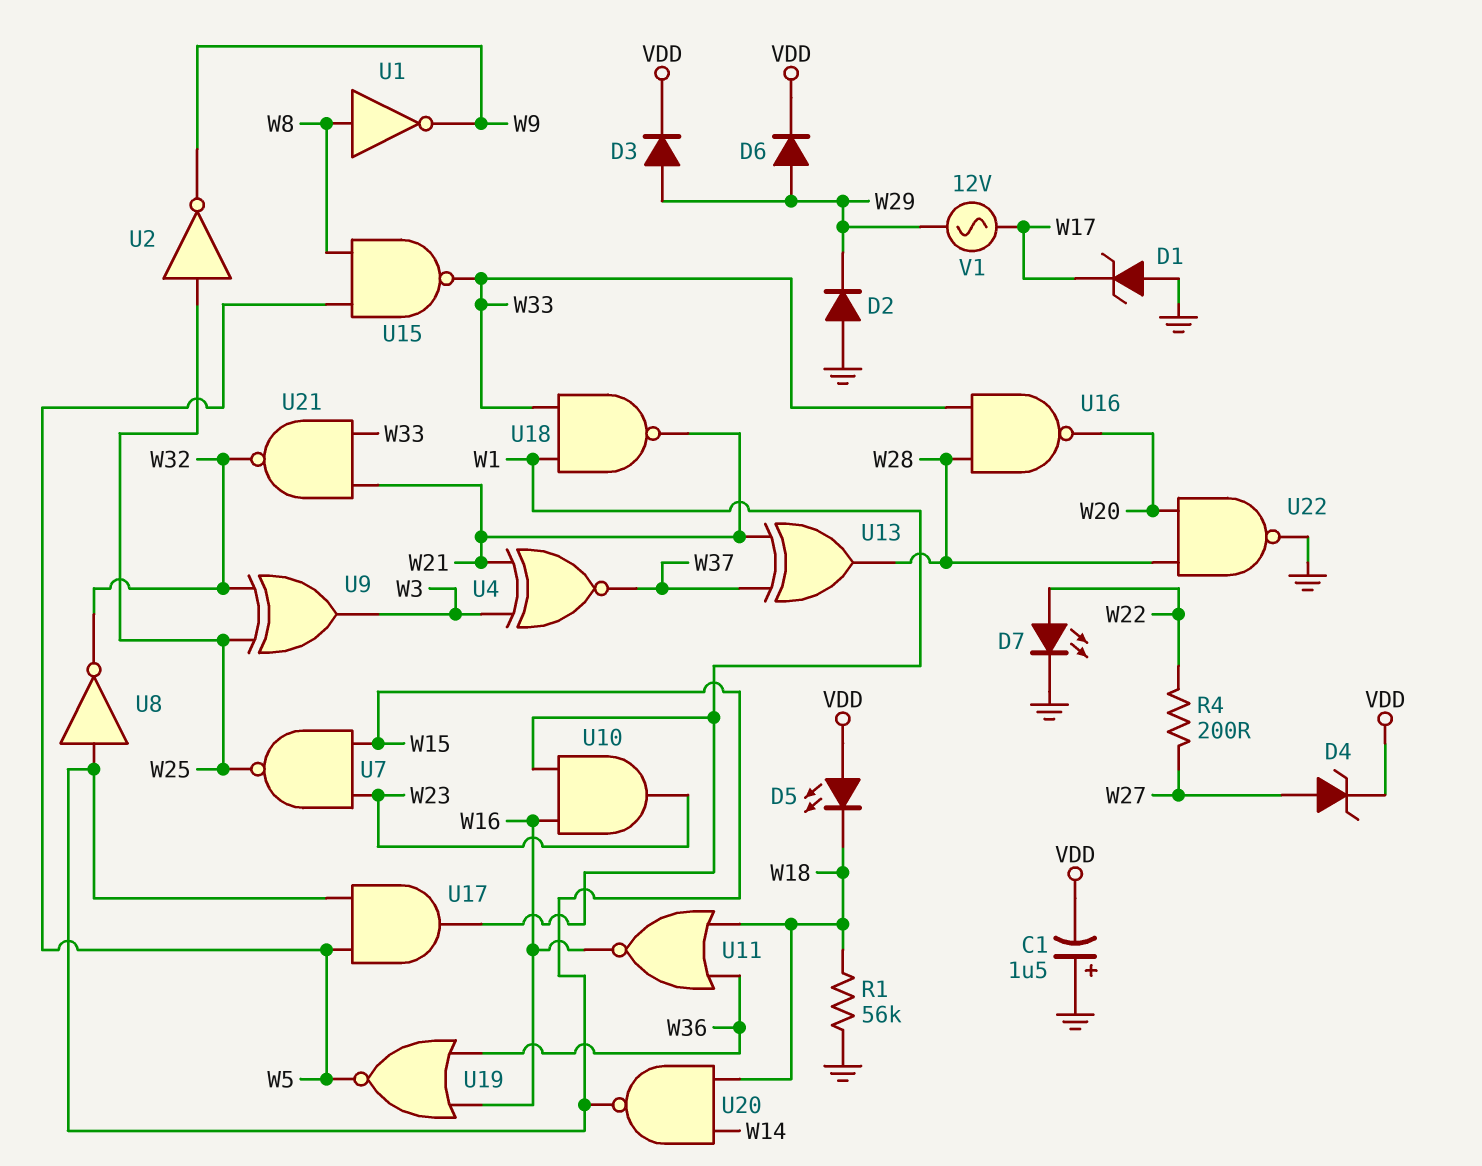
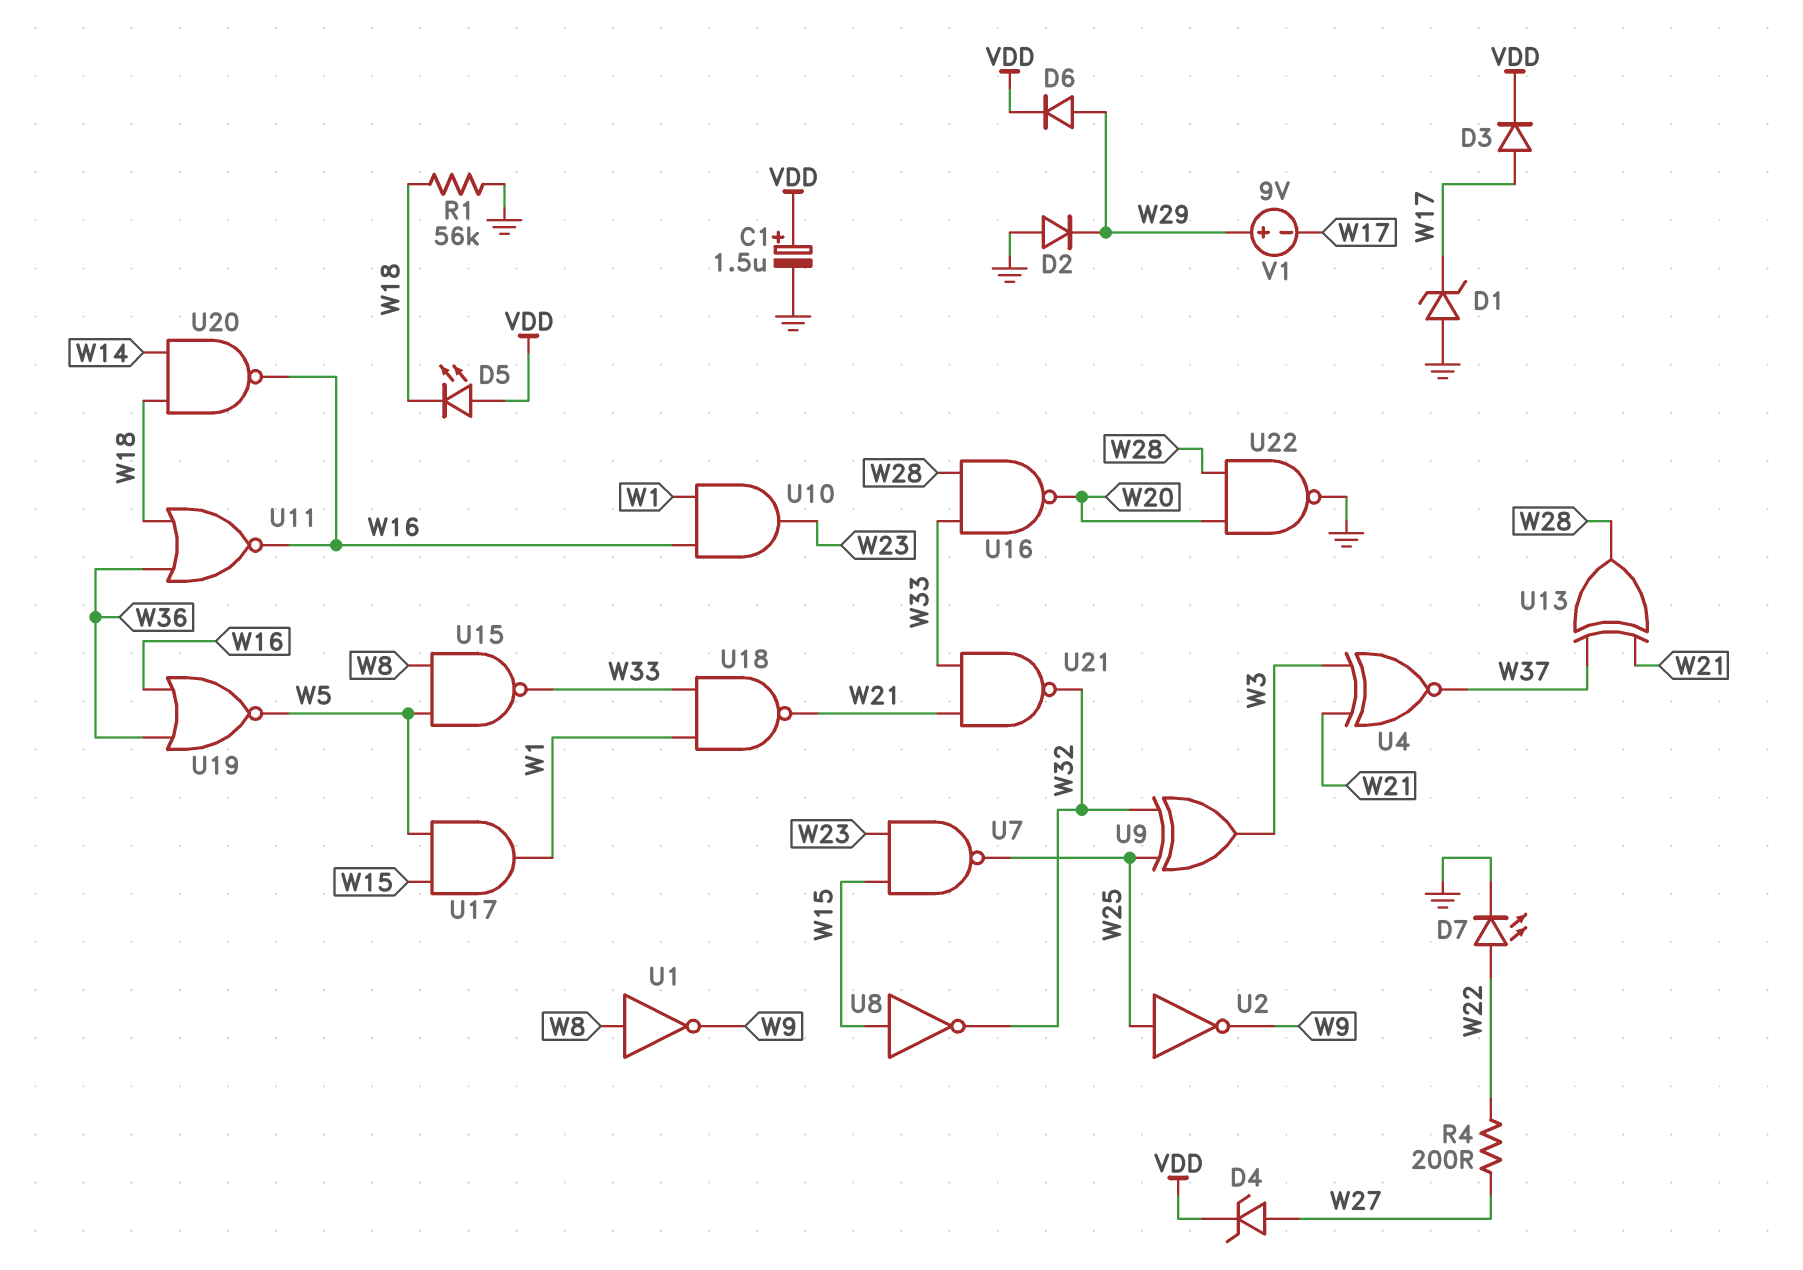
C1: 1.5uF (plus GND, minus VDD) -> 1.5uF (plus VDD, minus GND)
D3: diode (A W29, K VDD) -> diode (A W17, K VDD)
U20: NAND (in W14, in W18, out W15) -> NAND (in W14, in W18, out W16)
V1: AC 12V (W17, W29) -> 9V (plus W29, minus W17)

